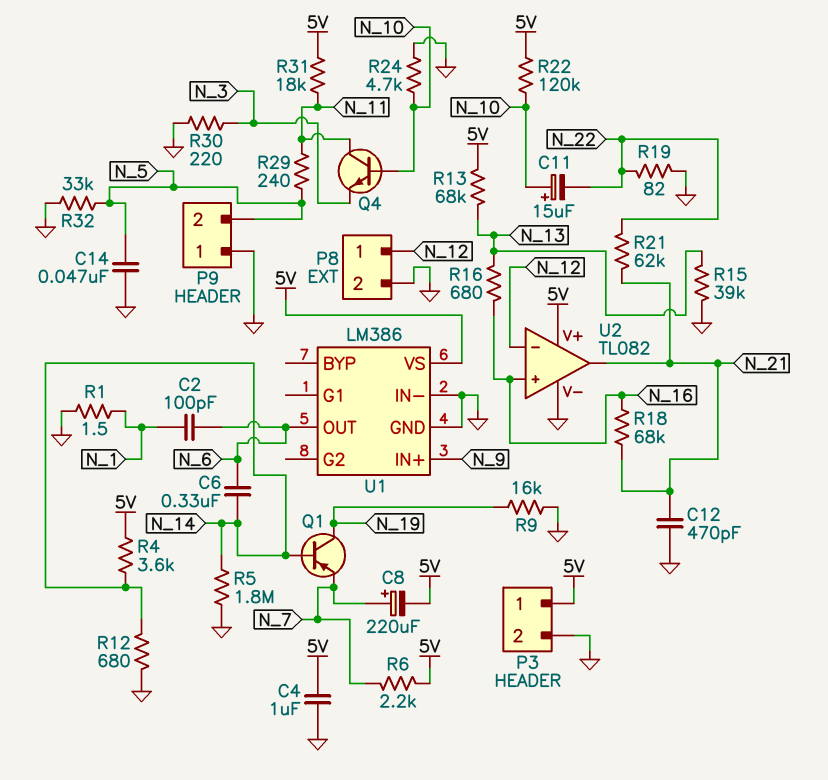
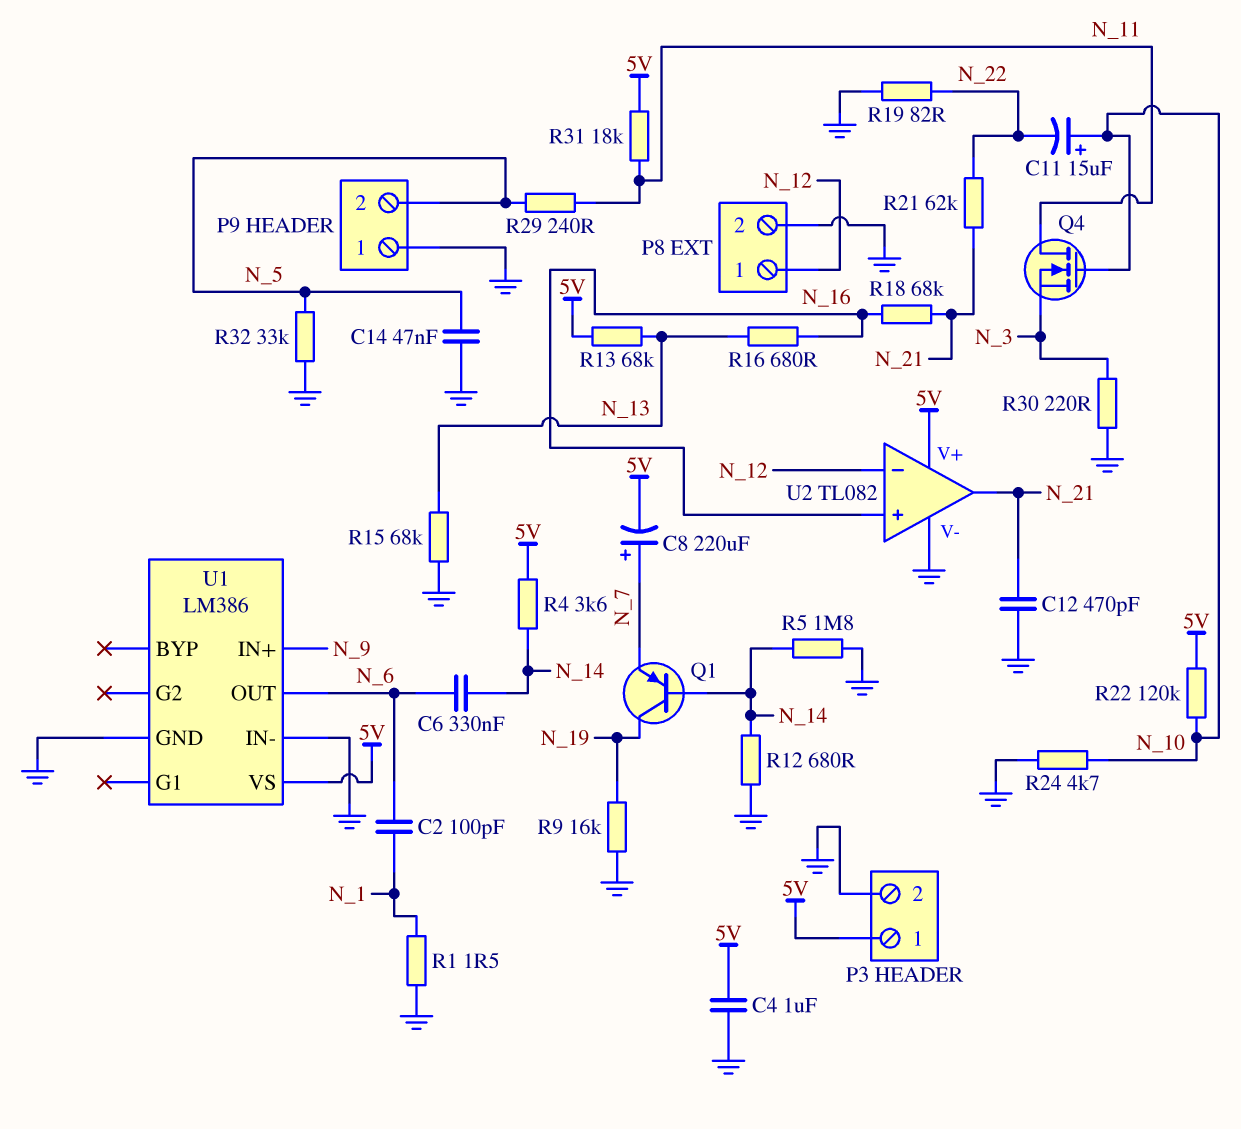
Q4: NPN (B N_10, C N_11, E N_3) -> NMOS (G N_10, D N_11, S N_3)
R6: 2.2k (5V, N_7) -> none
R15: 39k (GND, N_13) -> 68k (GND, N_13)

